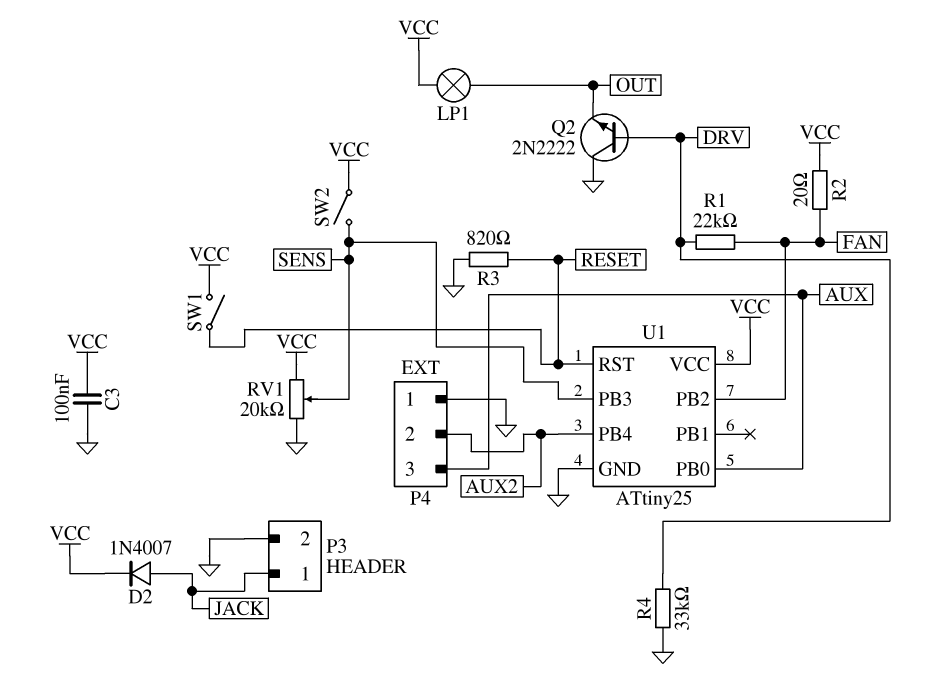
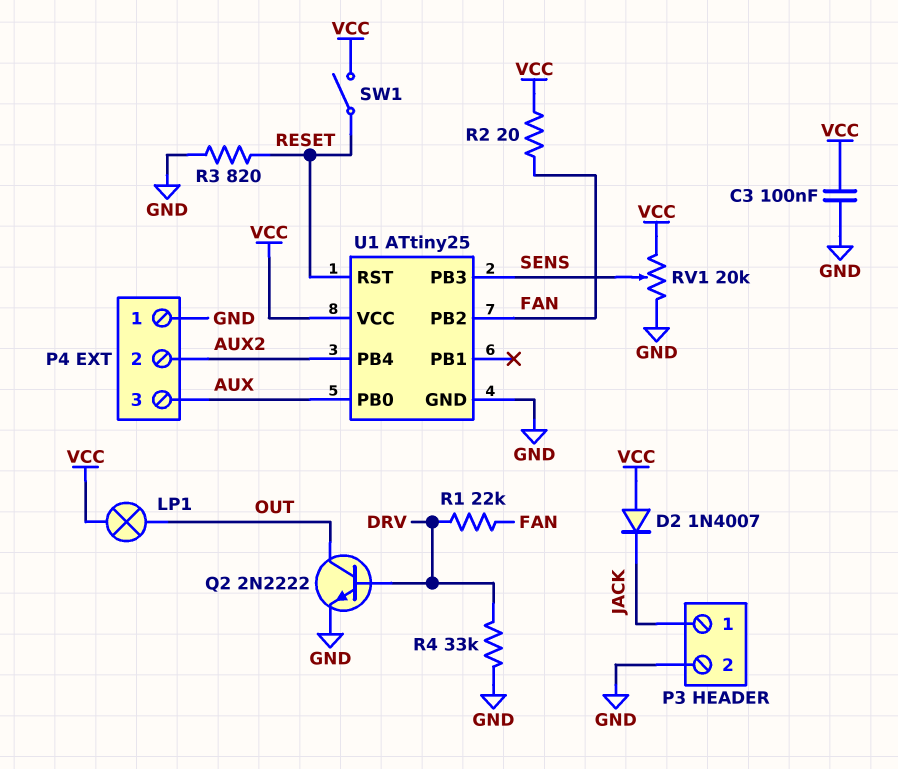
D2: diode 1N4007 (A JACK, K VCC) -> diode 1N4007 (A VCC, K JACK)
Q2: NPN 2N2222 (B DRV, C GND, E OUT) -> NPN 2N2222 (B DRV, C OUT, E GND)
SW2: switch (SENS, VCC) -> none

